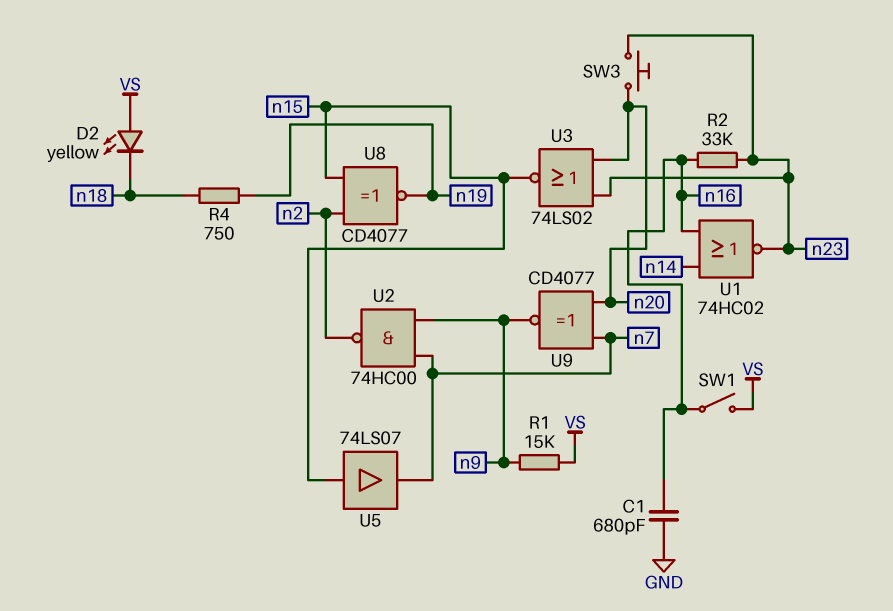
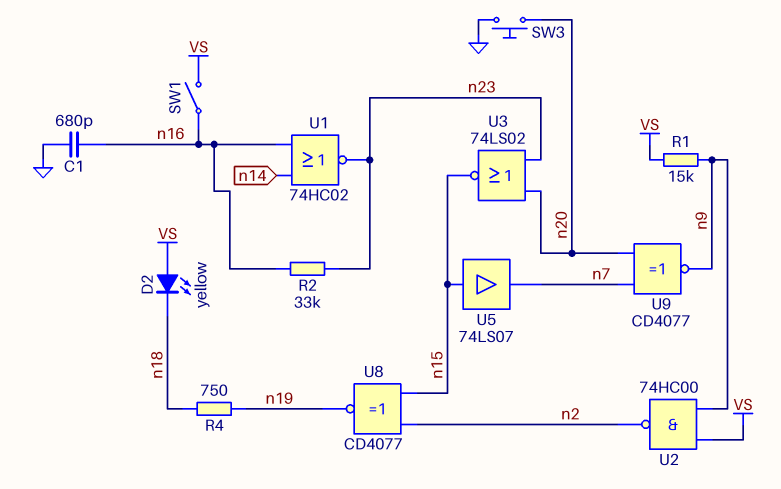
SW3: button (n20, n23) -> button (GND, n20)
U2: NAND 74HC00 (in n7, in n9, out n2) -> NAND 74HC00 (in VS, in n9, out n2)

